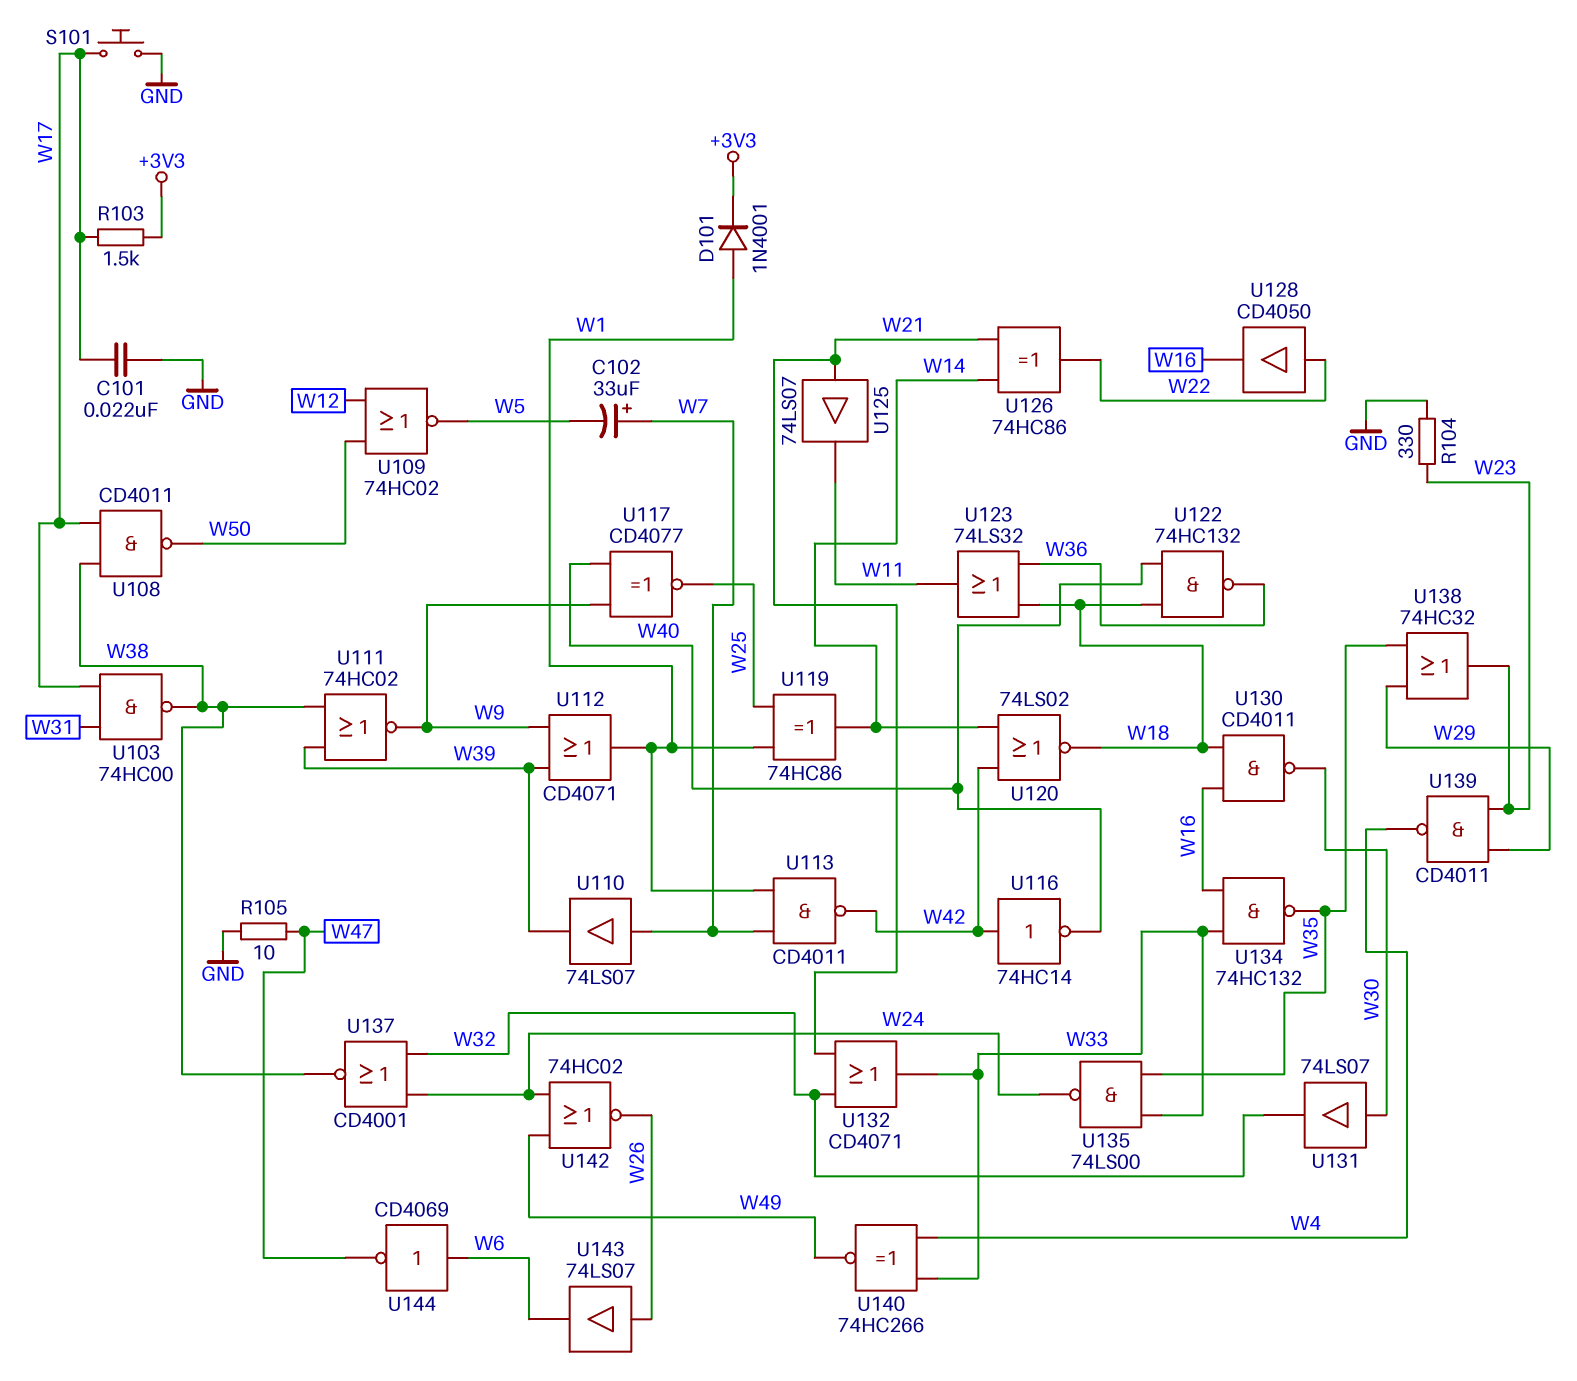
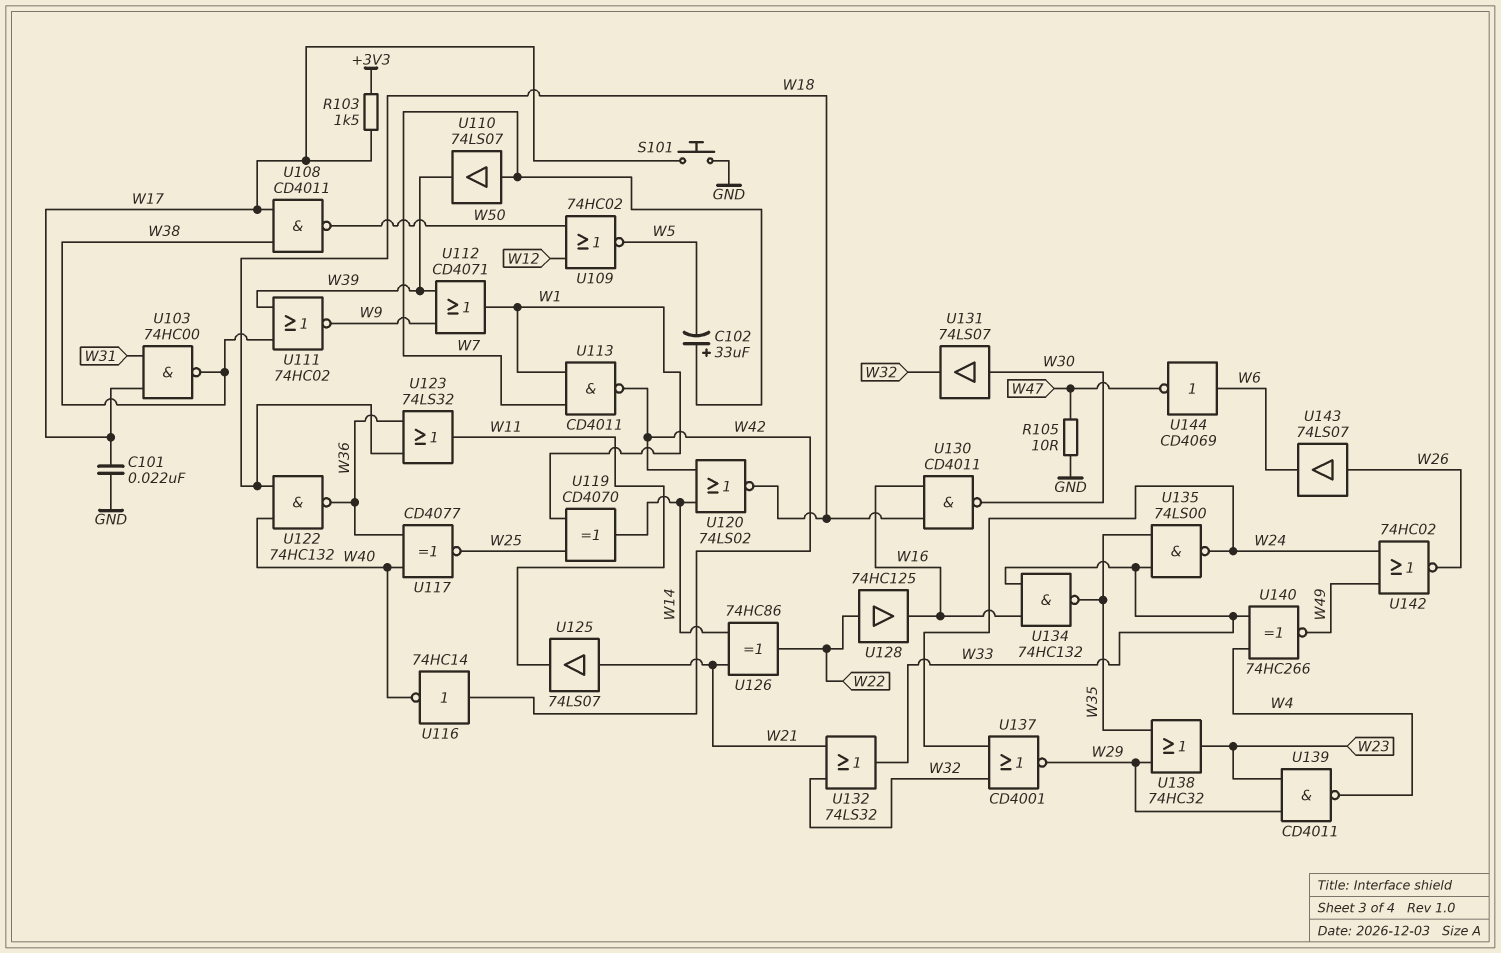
D101: diode 1N4001 (A W1, K +3V3) -> none
R104: 330 (GND, W23) -> none
U117: XNOR CD4077 (in W9, in W40, out W25) -> XNOR CD4077 (in W36, in W40, out W25)
U119: XOR 74HC86 (in W1, in W25, out W14) -> XOR CD4070 (in W1, in W25, out W14)
U128: buffer CD4050 (in W22, out W16) -> buffer 74HC125 (in W22, out W16)
U132: OR CD4071 (in W21, in W32, out W33) -> OR 74LS32 (in W21, in W32, out W33)
U137: NOR CD4001 (in W24, in W32, out W38) -> NOR CD4001 (in W24, in W32, out W29)

